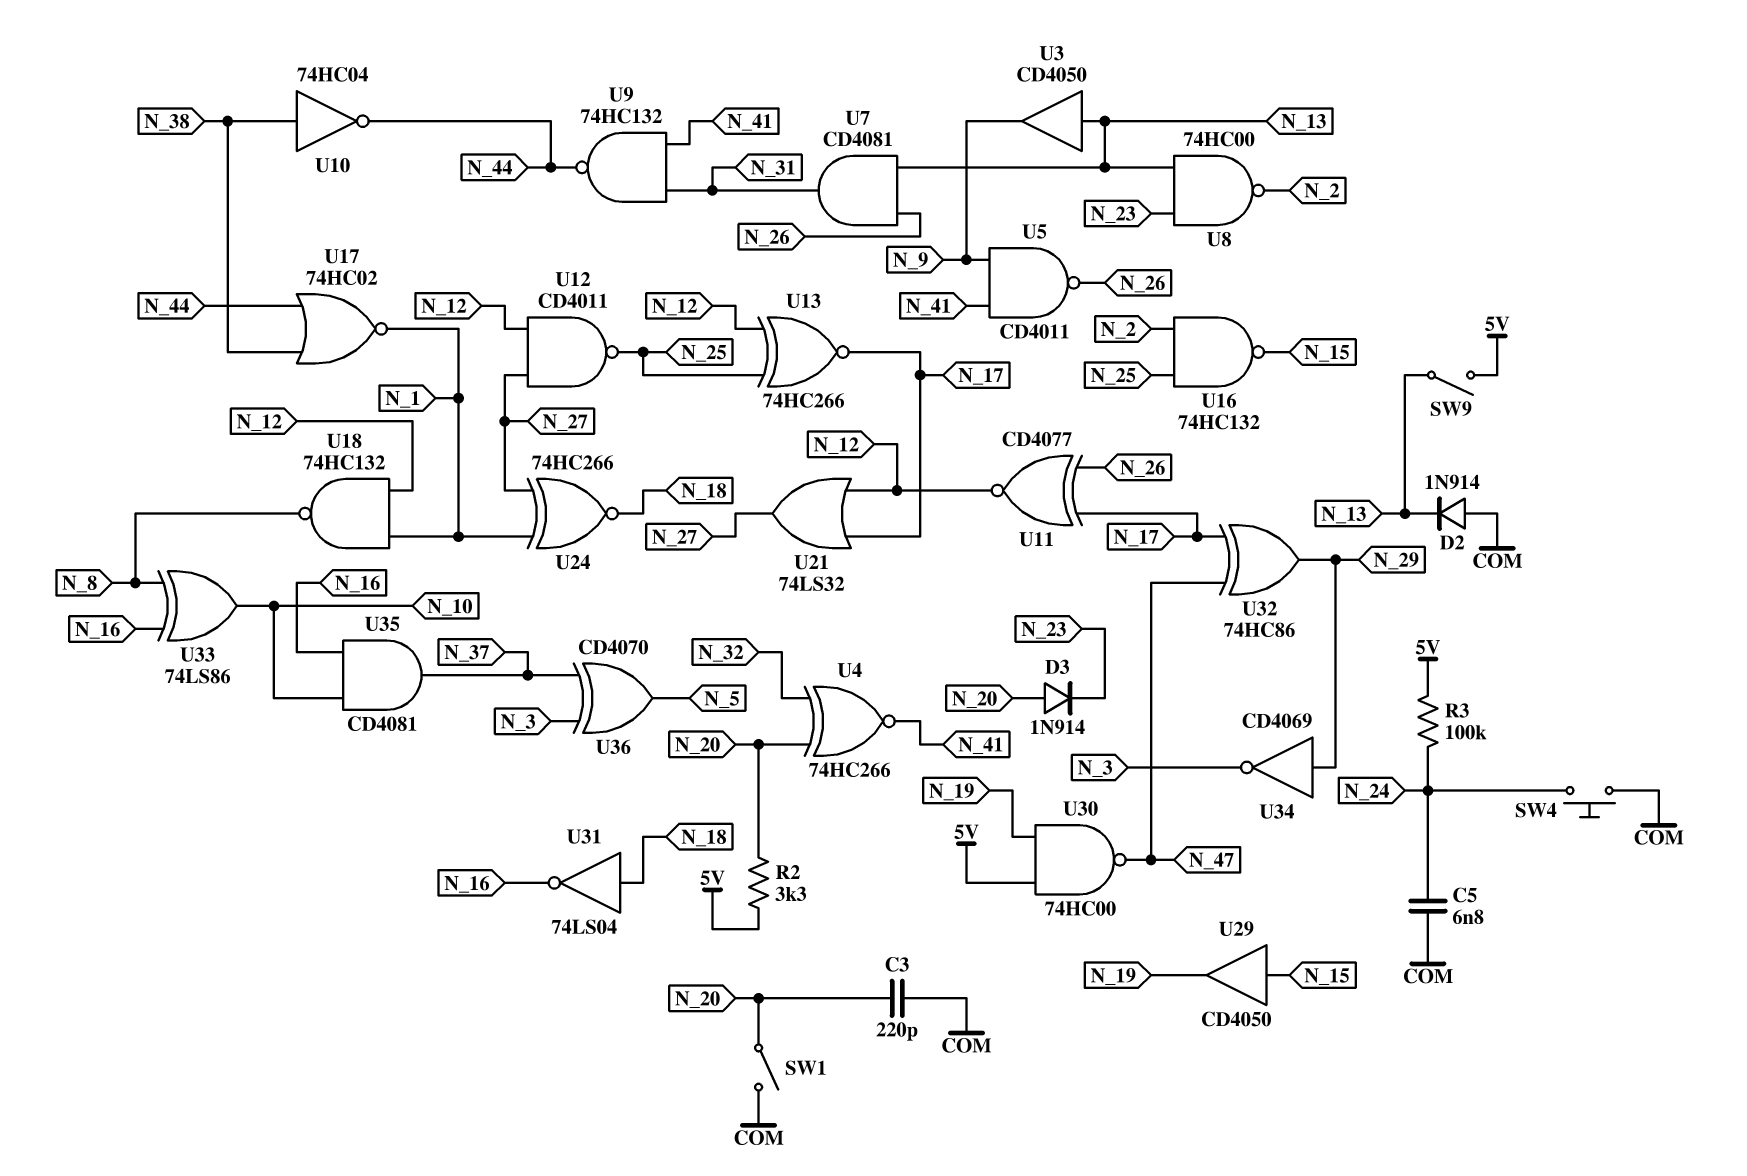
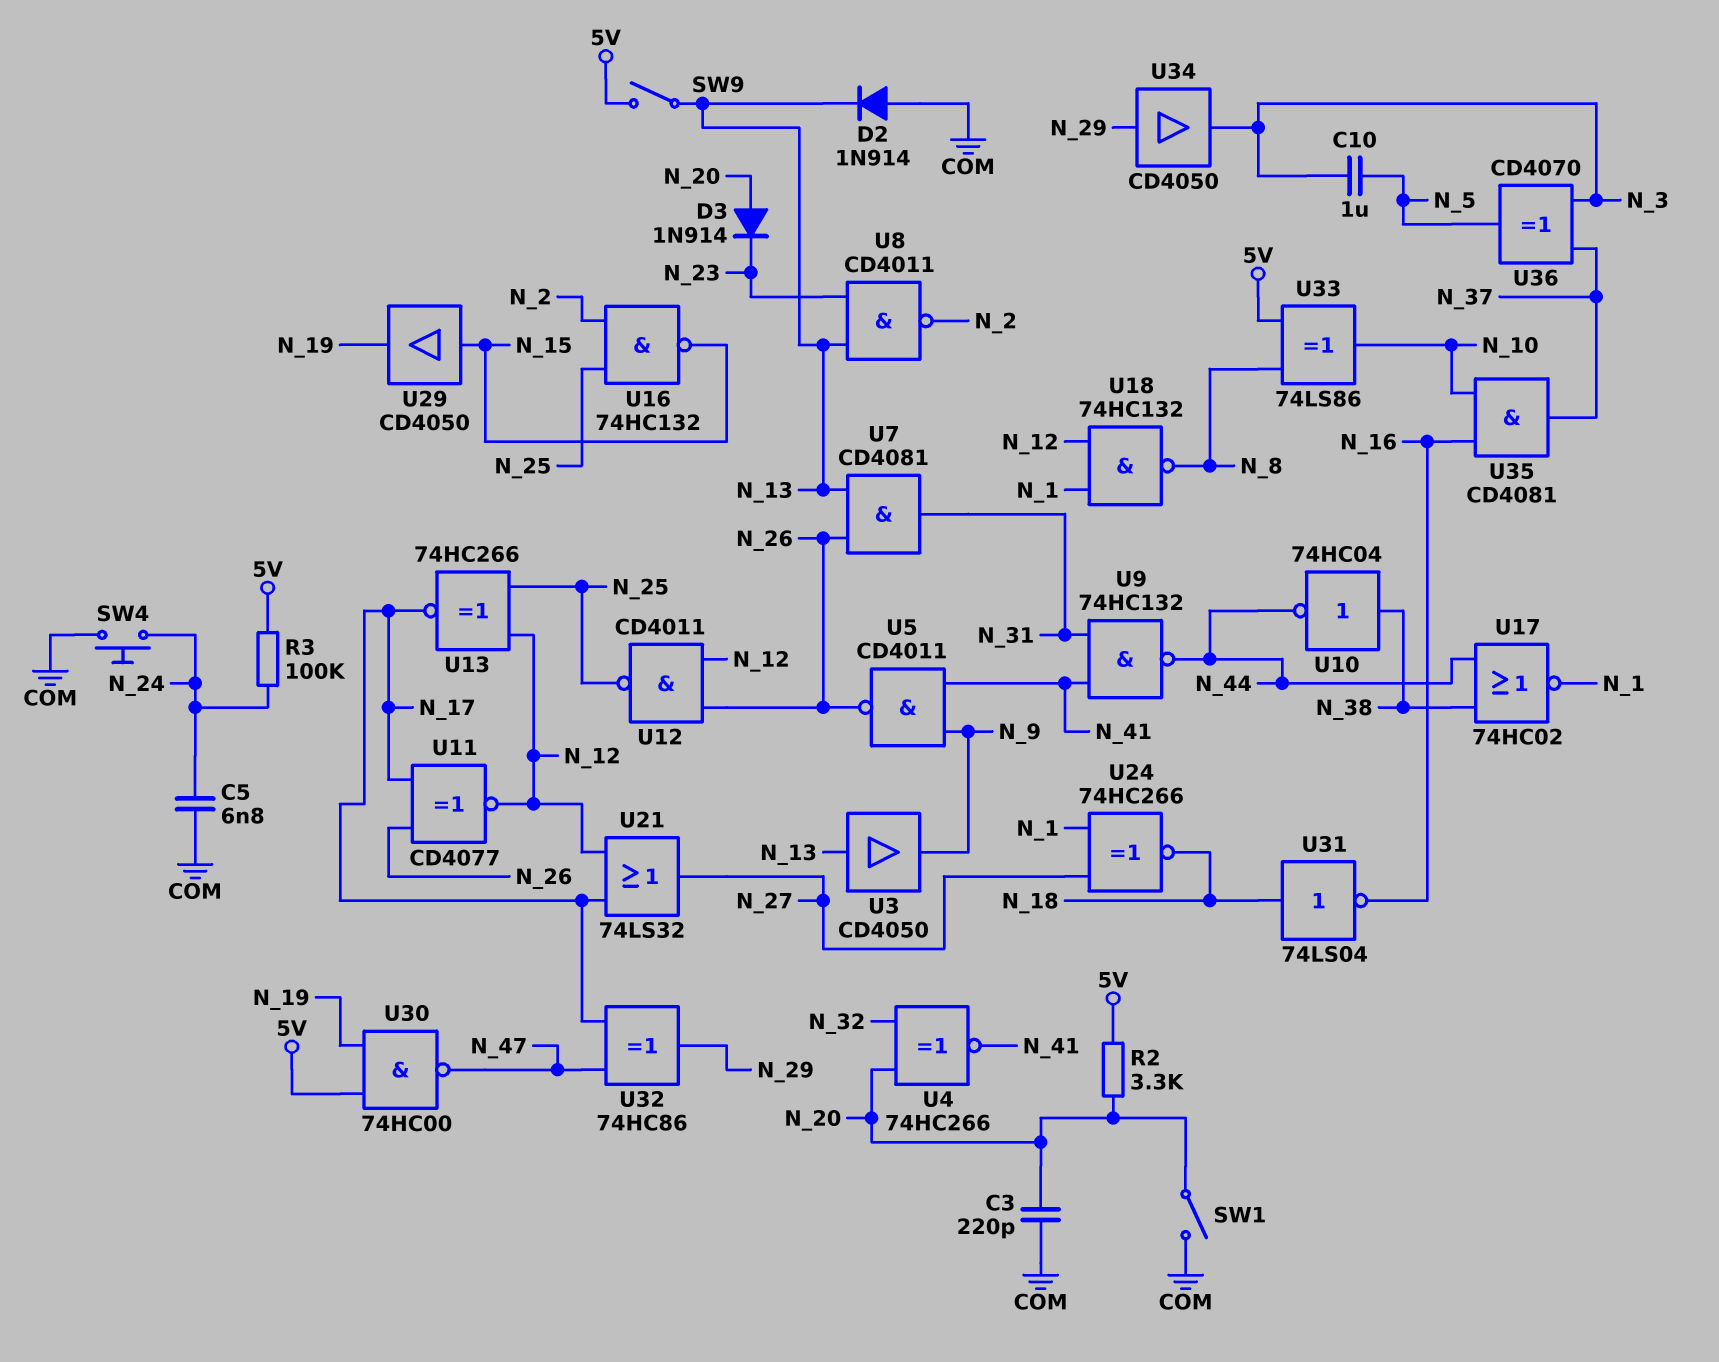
C10: none -> 1uF (N_3, N_5)
U8: NAND 74HC00 (in N_13, in N_23, out N_2) -> NAND CD4011 (in N_13, in N_23, out N_2)
U12: NAND CD4011 (in N_12, in N_27, out N_25) -> NAND CD4011 (in N_12, in N_26, out N_25)
U33: XOR 74LS86 (in N_8, in N_16, out N_10) -> XOR 74LS86 (in 5V, in N_8, out N_10)
U34: NOT CD4069 (in N_29, out N_3) -> buffer CD4050 (in N_29, out N_3)

